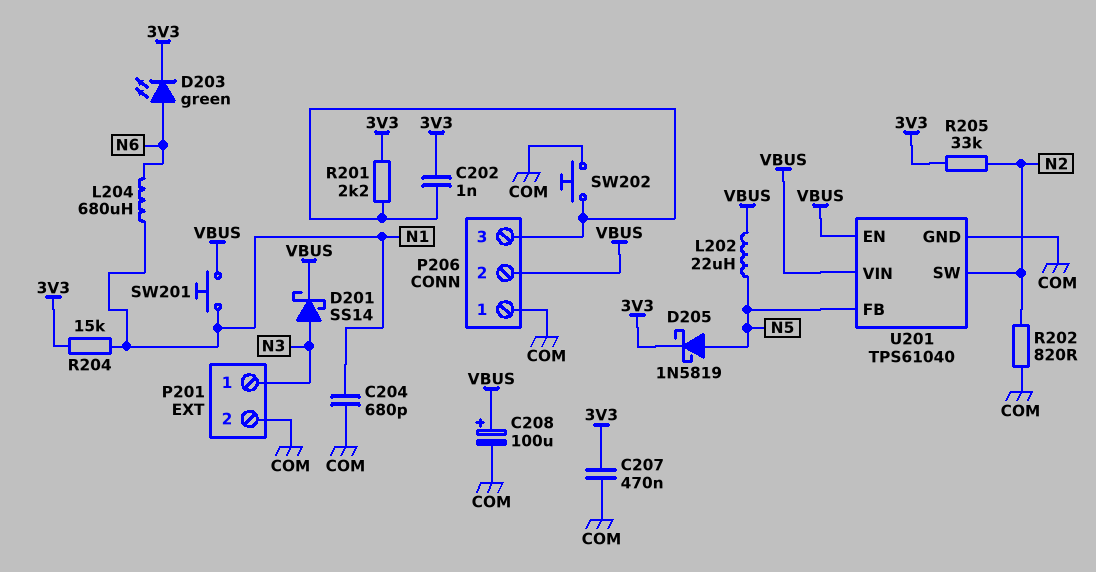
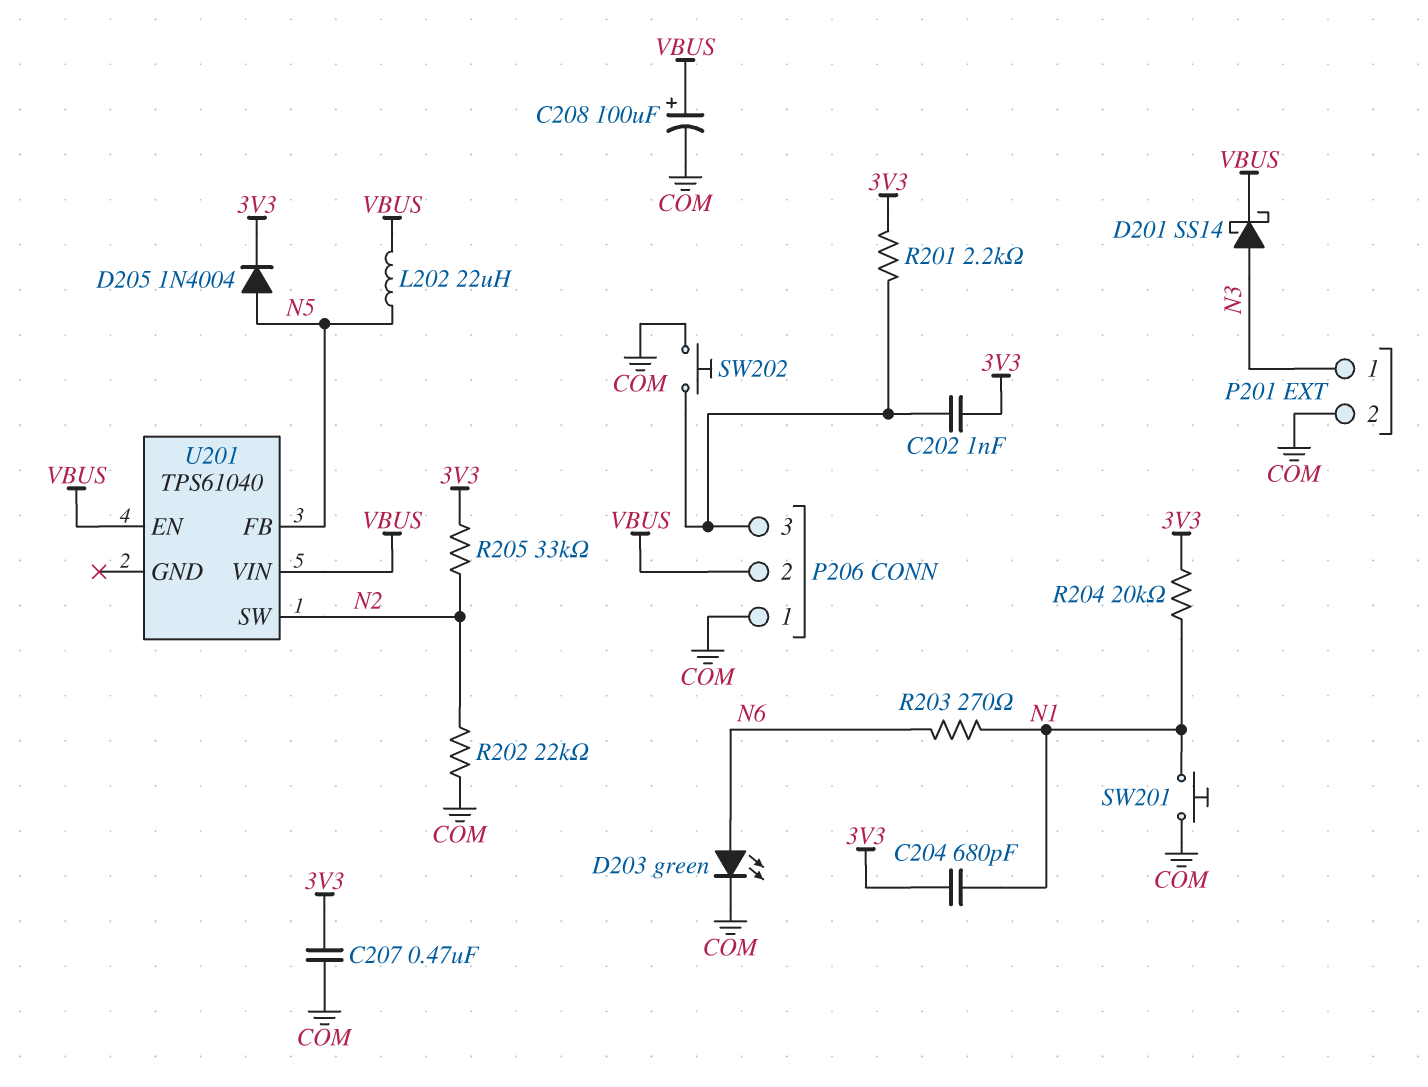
C204: 680pF (COM, N1) -> 680pF (3V3, N1)
D203: LED green (A N6, K 3V3) -> LED green (A N6, K COM)
D205: schottky 1N5819 (A N5, K 3V3) -> diode 1N4004 (A N5, K 3V3)
L204: 680uH (N1, N6) -> none
R202: 820 (COM, N2) -> 22k (COM, N2)
R203: none -> 270 (N1, N6)
R204: 15k (3V3, N1) -> 20k (3V3, N1)
SW201: button (N1, VBUS) -> button (COM, N1)
U201 pin GND: COM -> none

